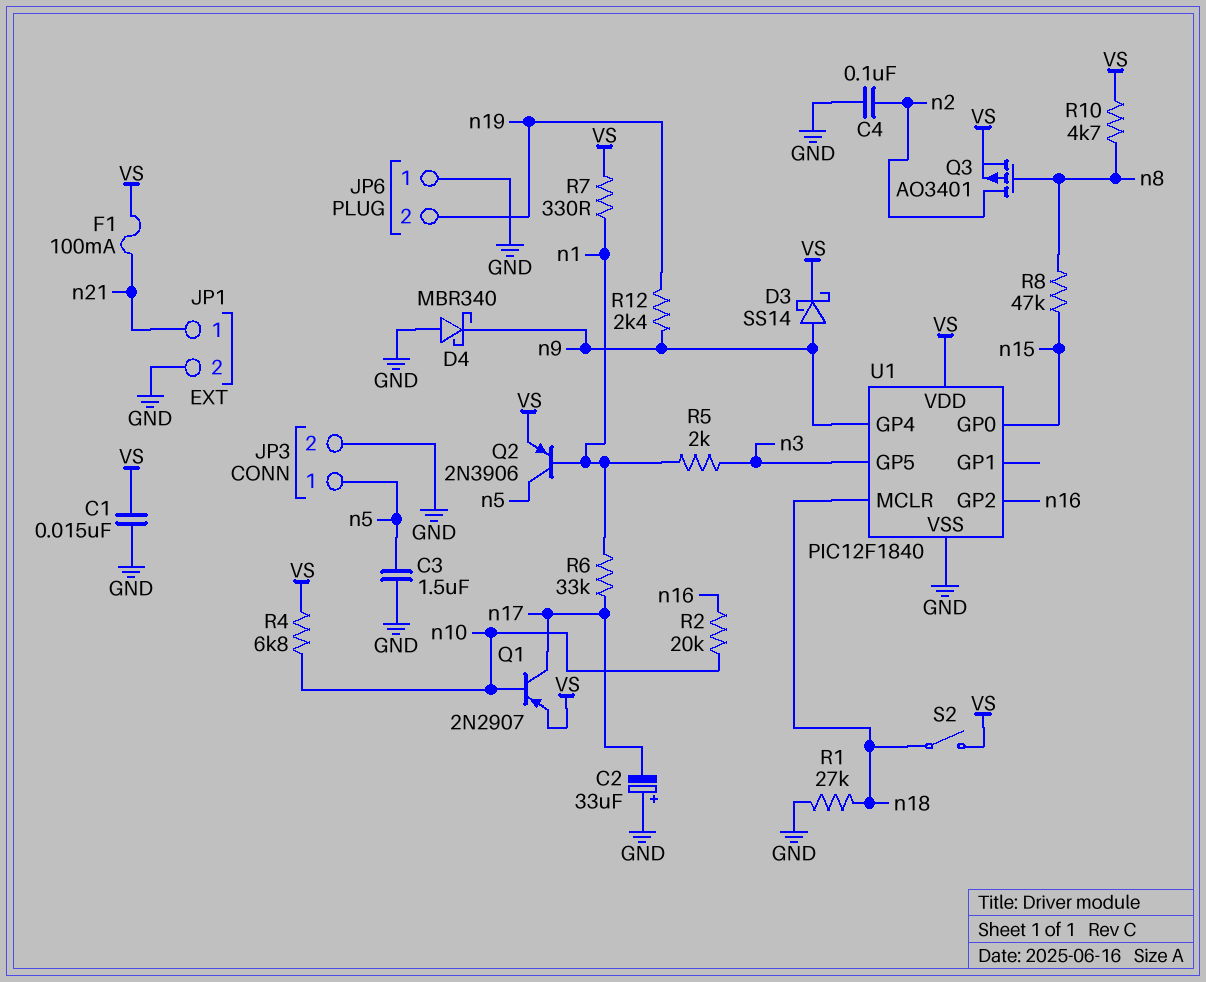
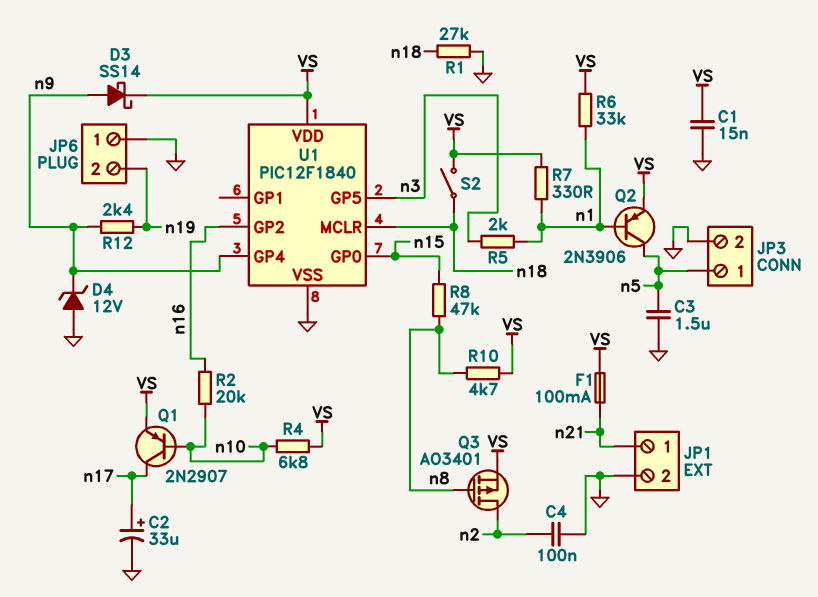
C2: 33uF (plus GND, minus n17) -> 33uF (plus n17, minus GND)
D4: schottky MBR340 (A GND, K n9) -> zener 12V (A GND, K n9)
R6: 33k (n1, n17) -> 33k (VS, n1)

